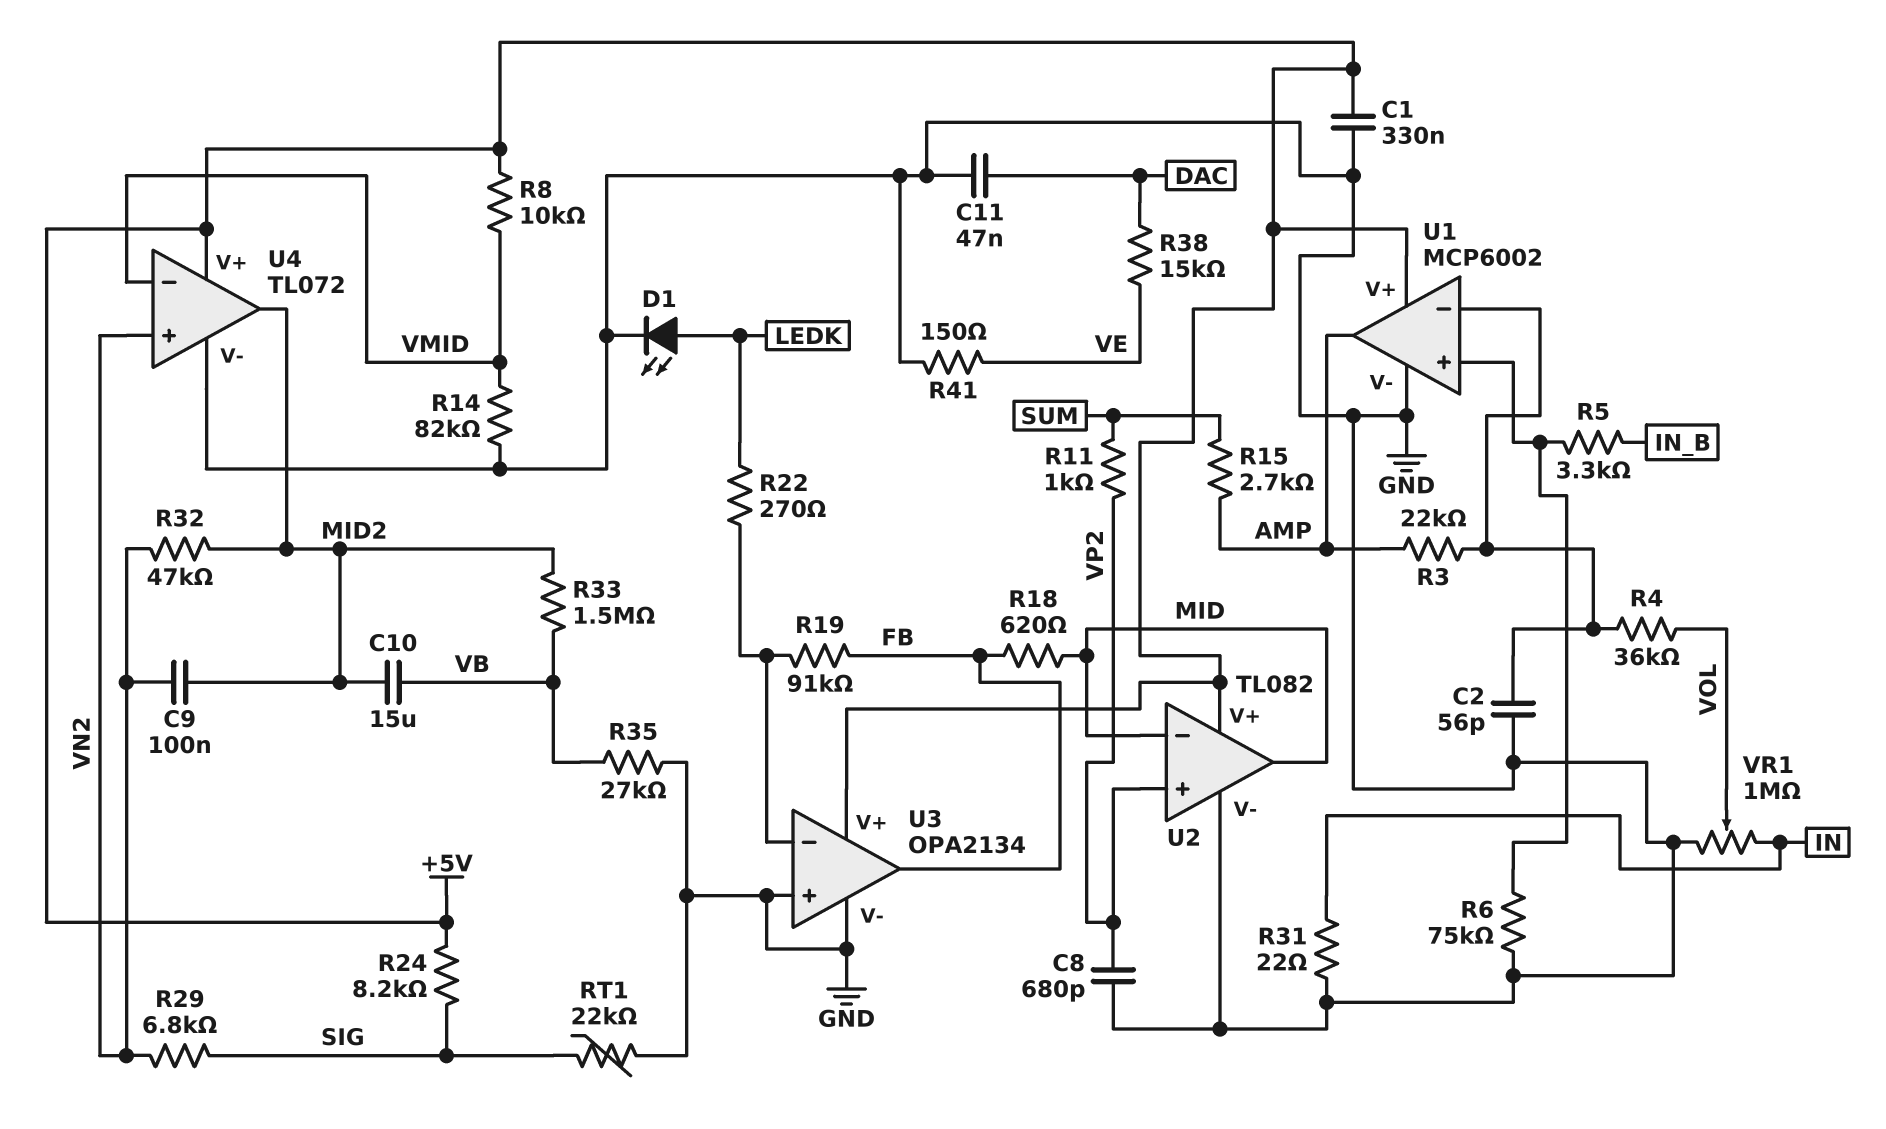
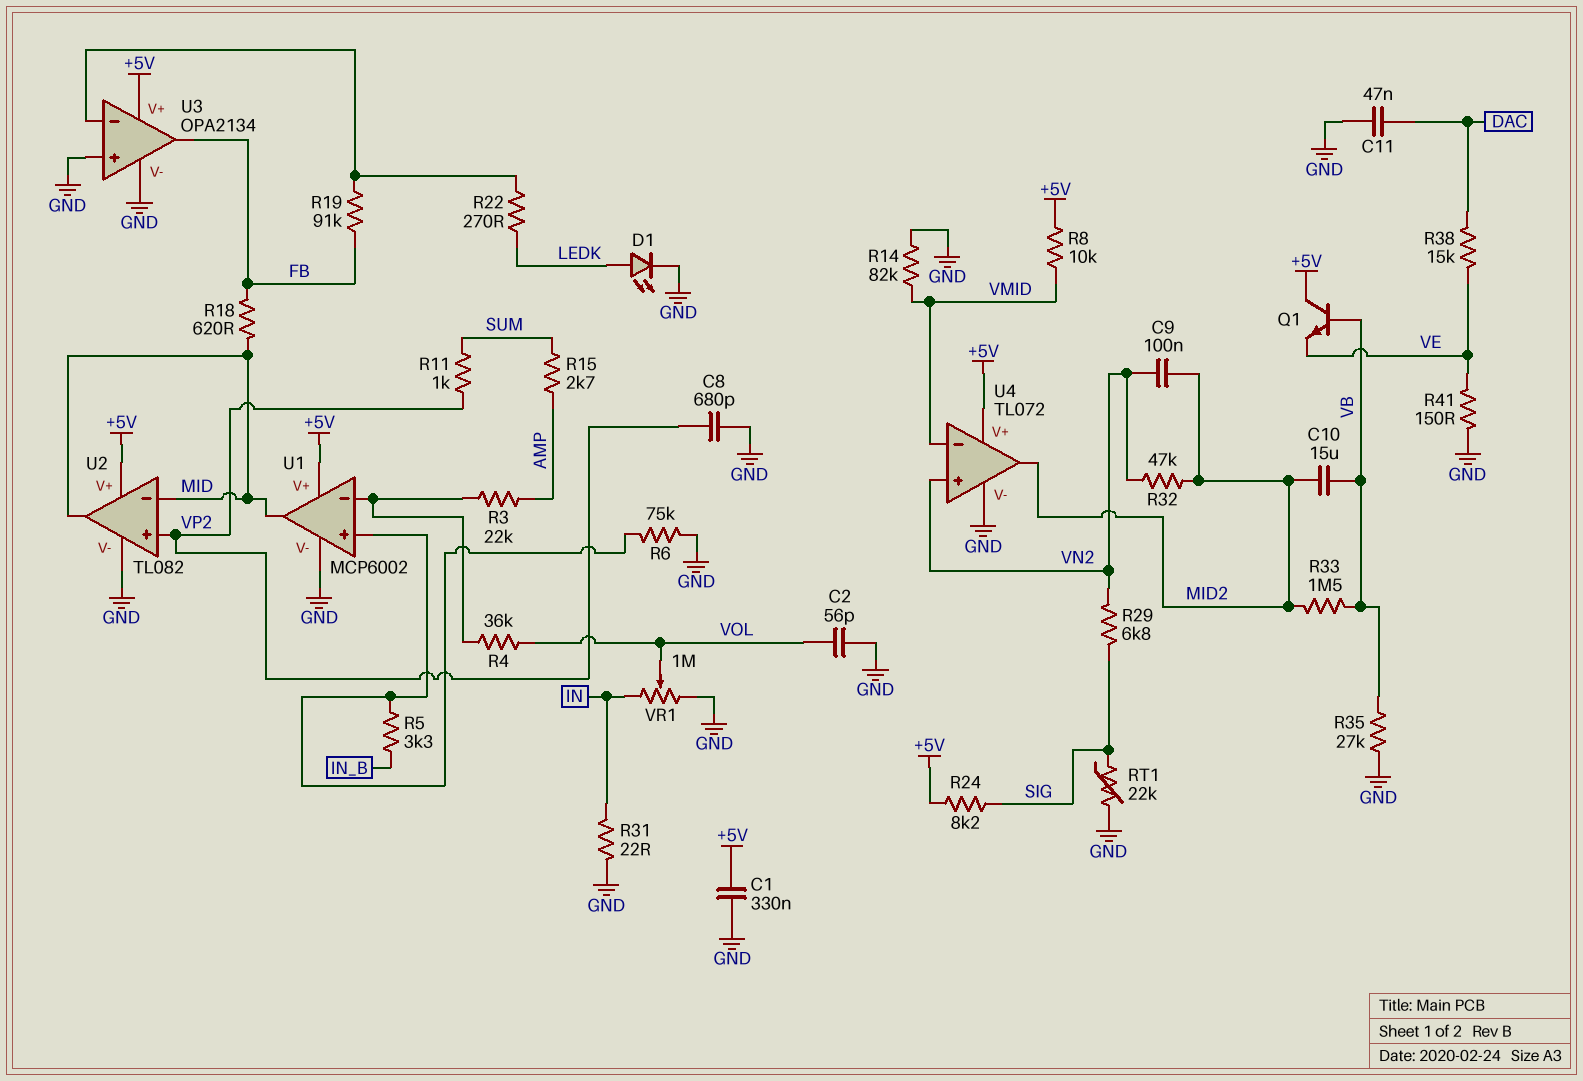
C2: 56pF (GND, U1/in-) -> 56pF (GND, VOL)
Q1: none -> NPN (B VB, C +5V, E VE)
U1 pin out: AMP -> MID

